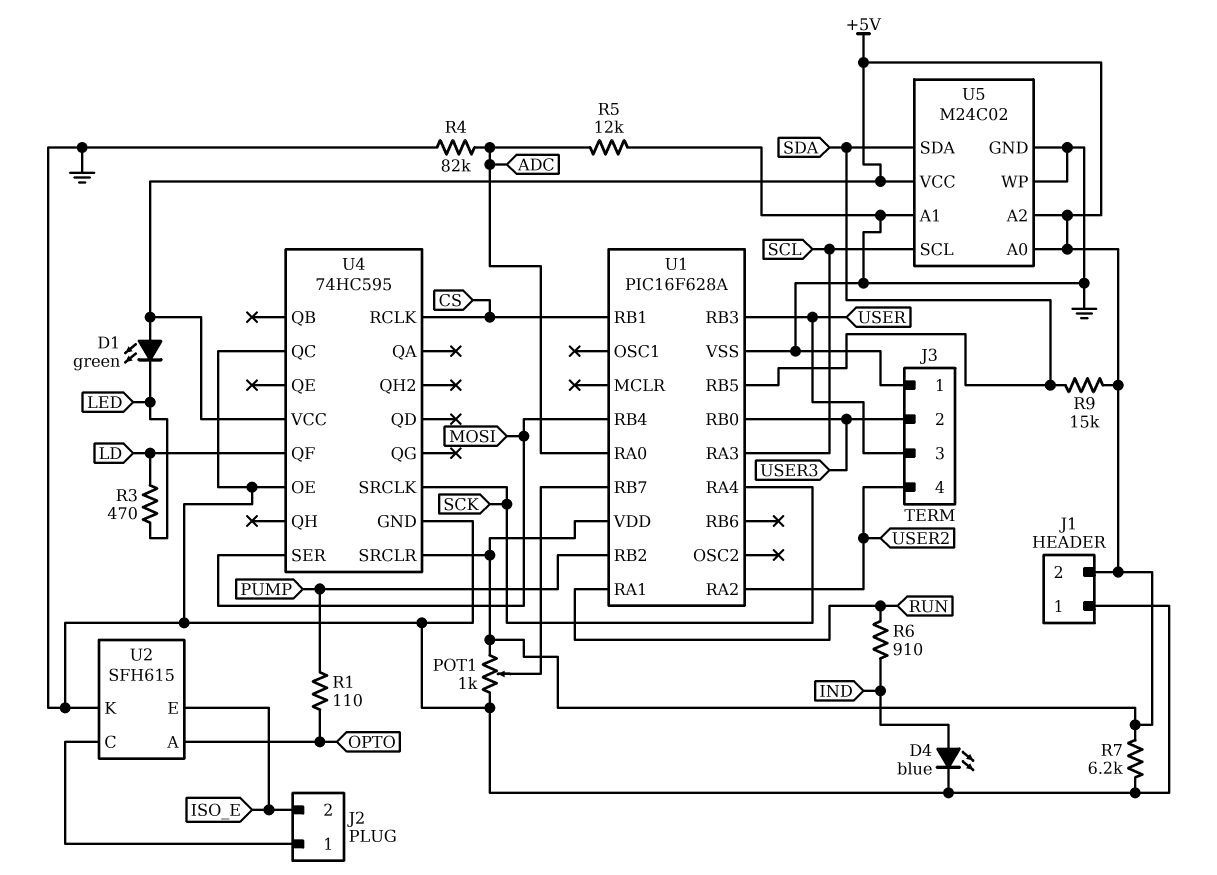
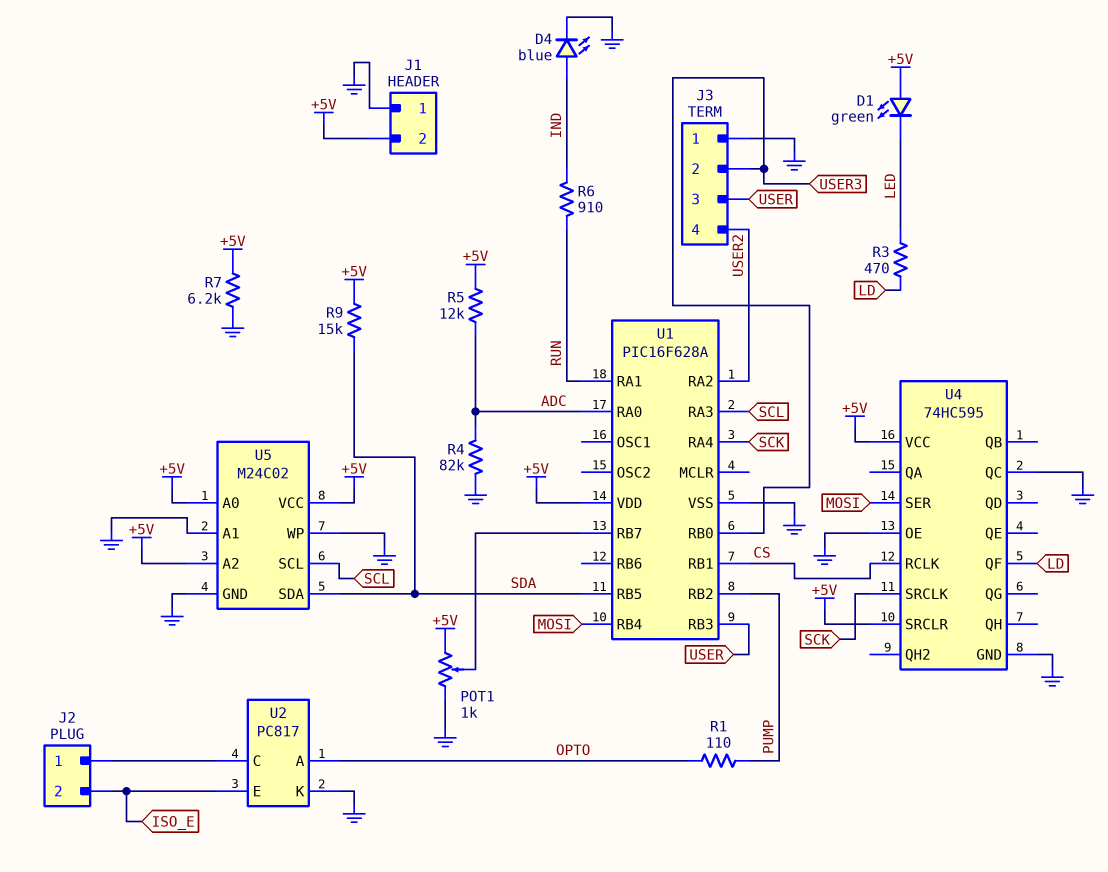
R5: 12k (ADC, GND) -> 12k (+5V, ADC)
U2: SFH615 -> PC817

